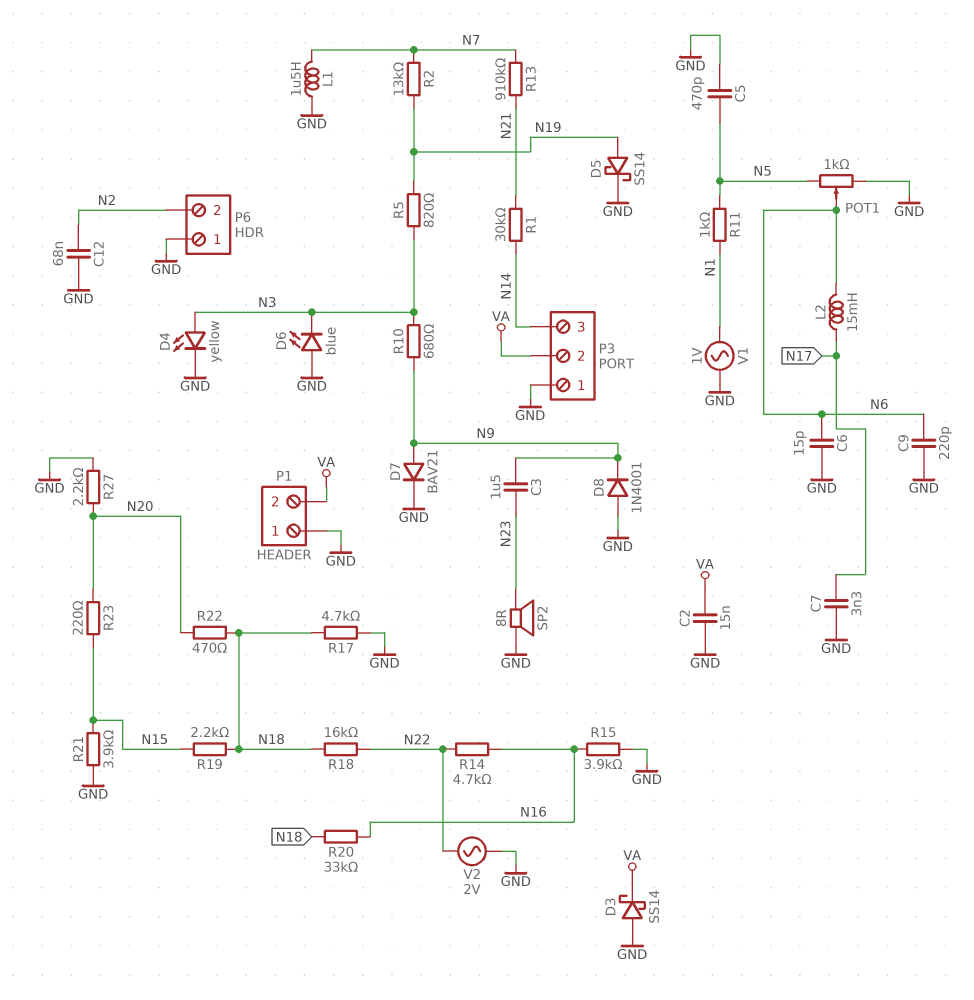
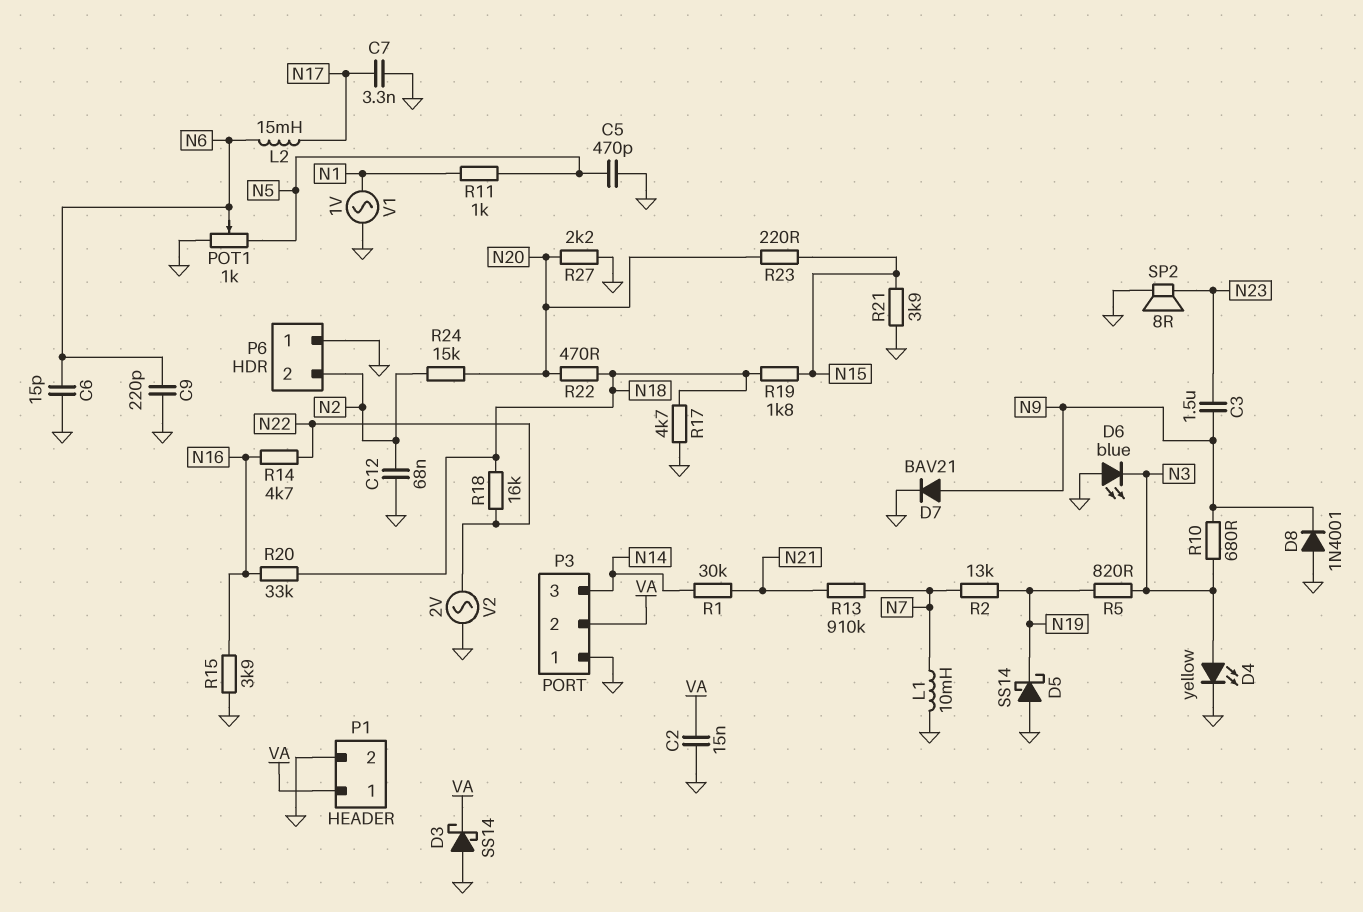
D5: schottky SS14 (A N19, K GND) -> schottky SS14 (A GND, K N19)
L1: 1.5uH (GND, N7) -> 10mH (GND, N7)
P1 pin 1: GND -> VA
P1 pin 2: VA -> GND
R19: 2.2k (N15, N18) -> 1.8k (N15, N18)
R24: none -> 15k (N2, N20)

